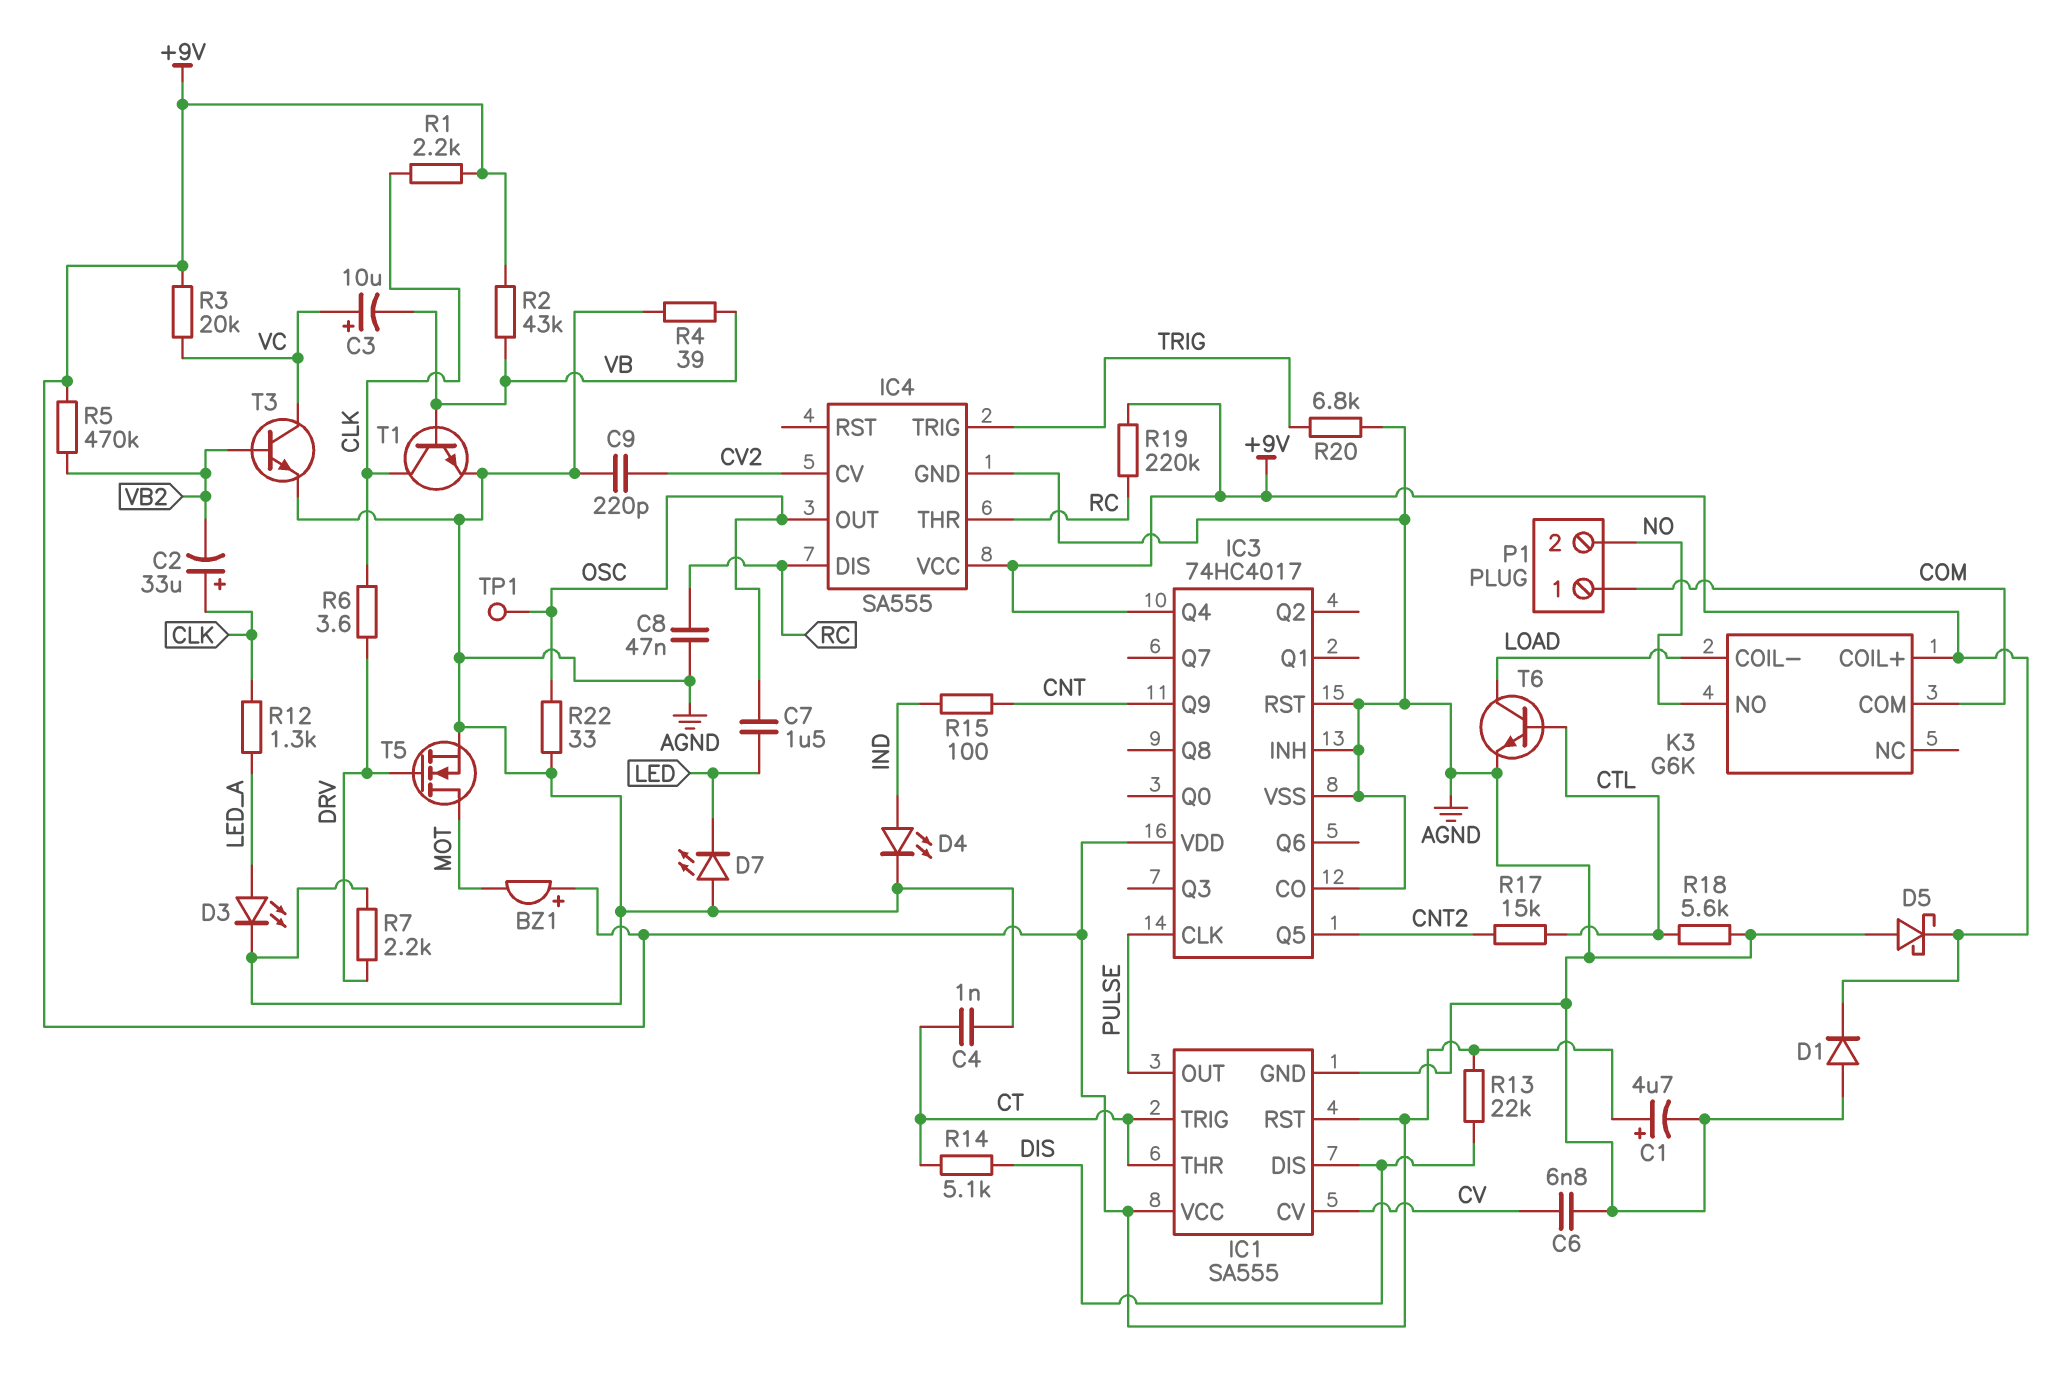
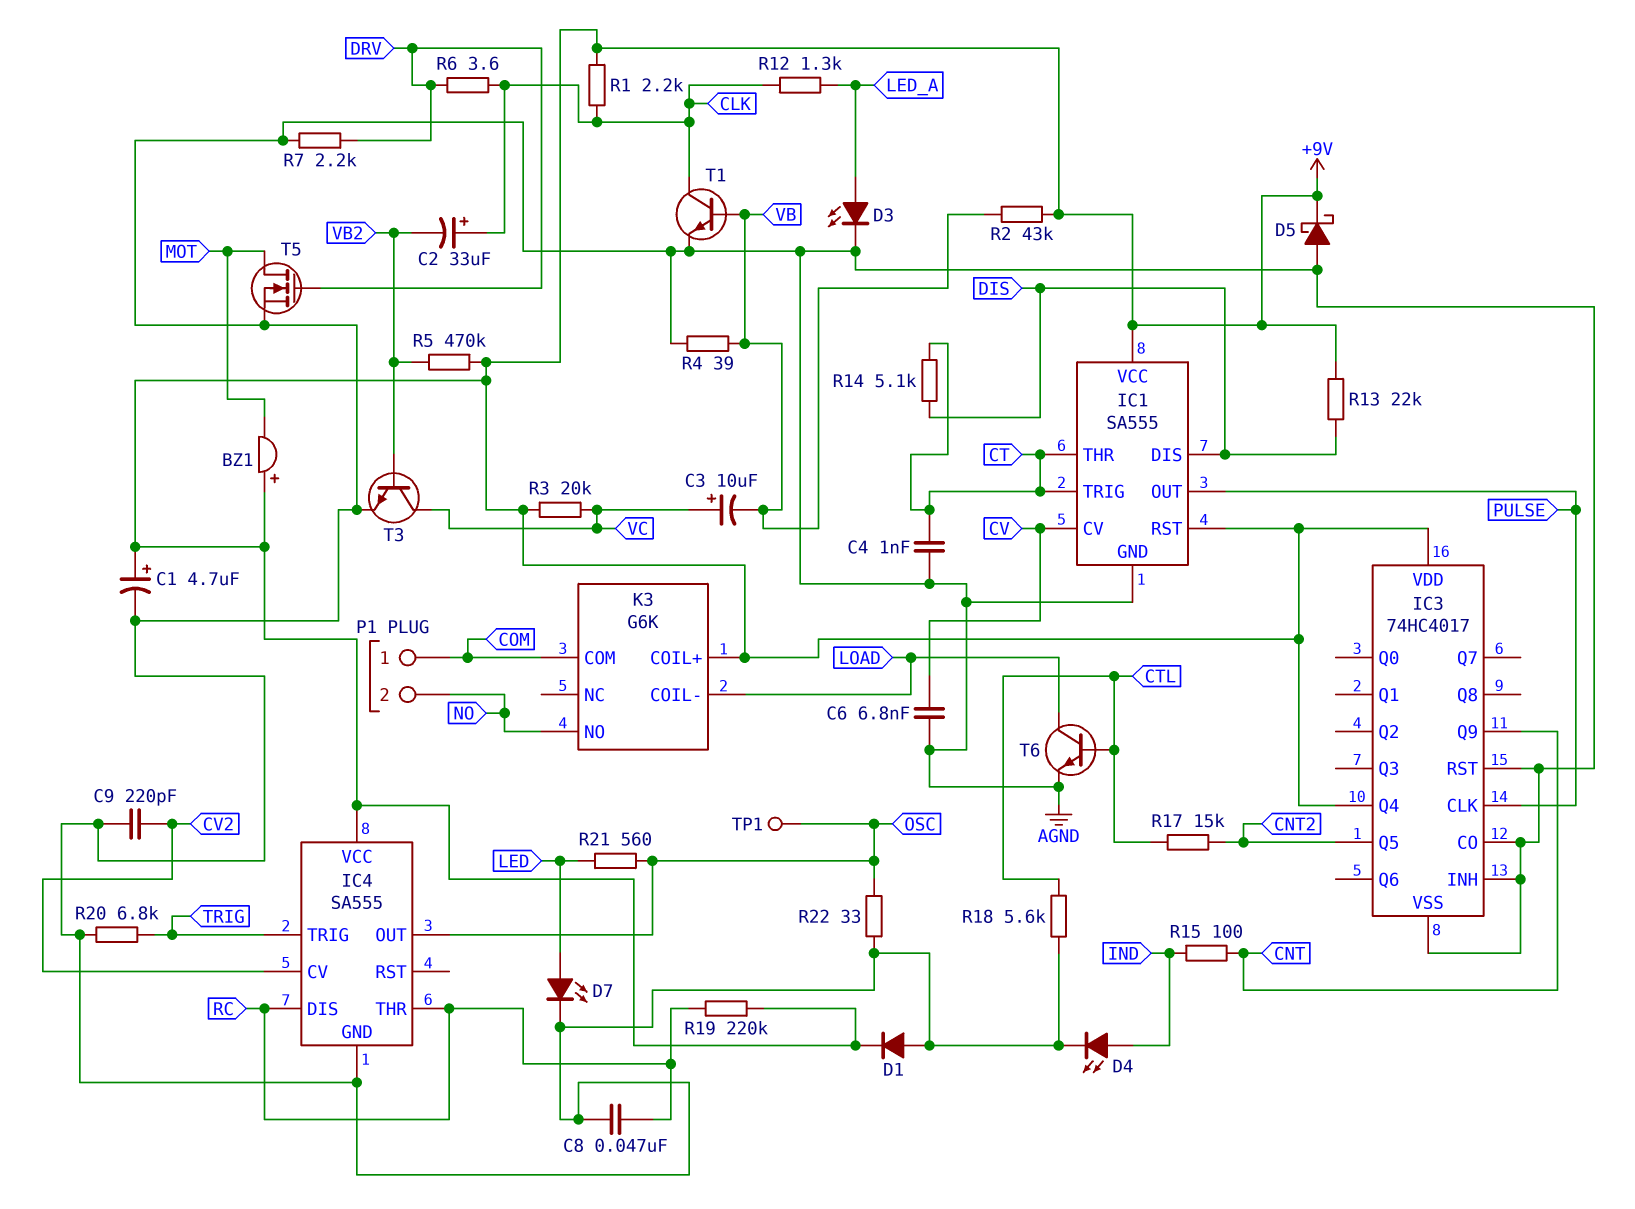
C7: 1.5uF (LED, OSC) -> none
D7: LED (A AGND, K LED) -> LED (A LED, K AGND)
R21: none -> 560 (LED, OSC)

